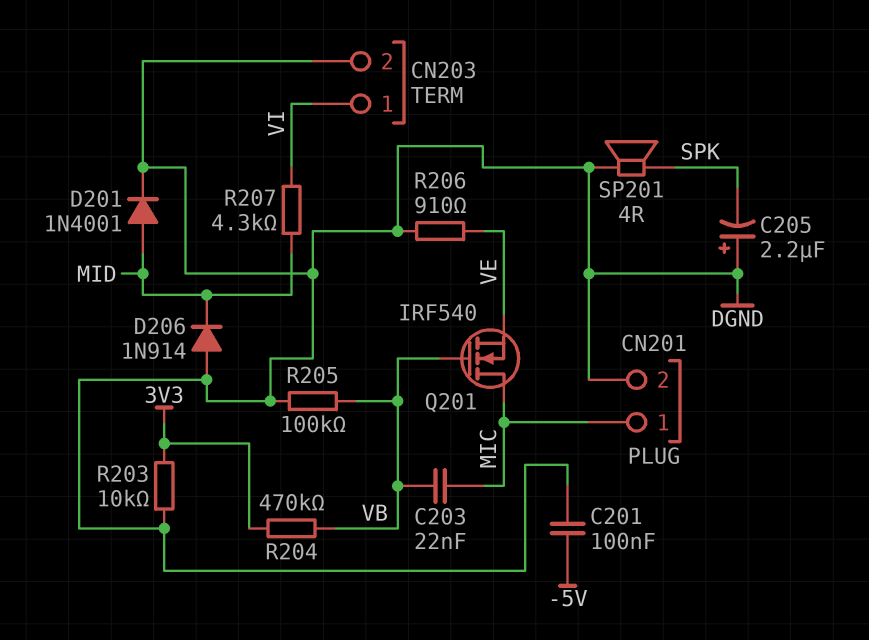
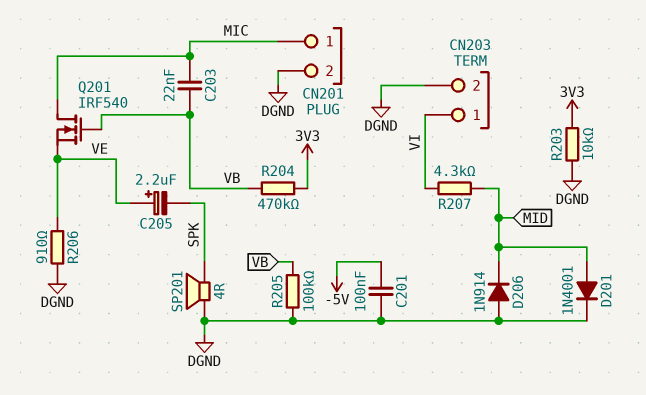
C205: 2.2uF (plus DGND, minus SPK) -> 2.2uF (plus VE, minus SPK)

